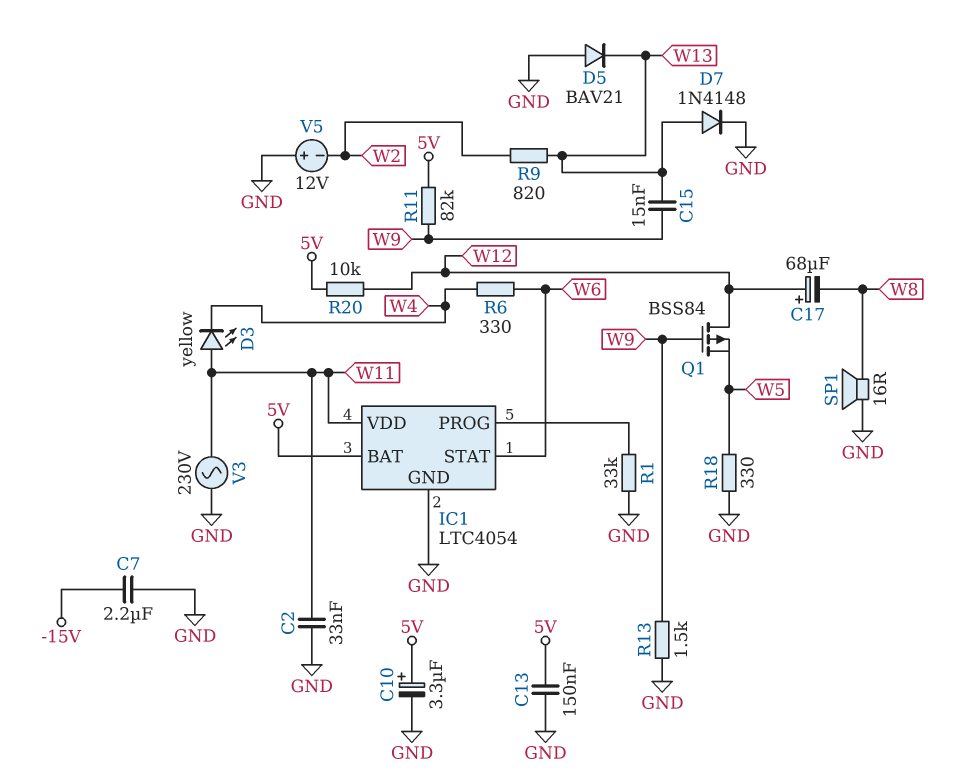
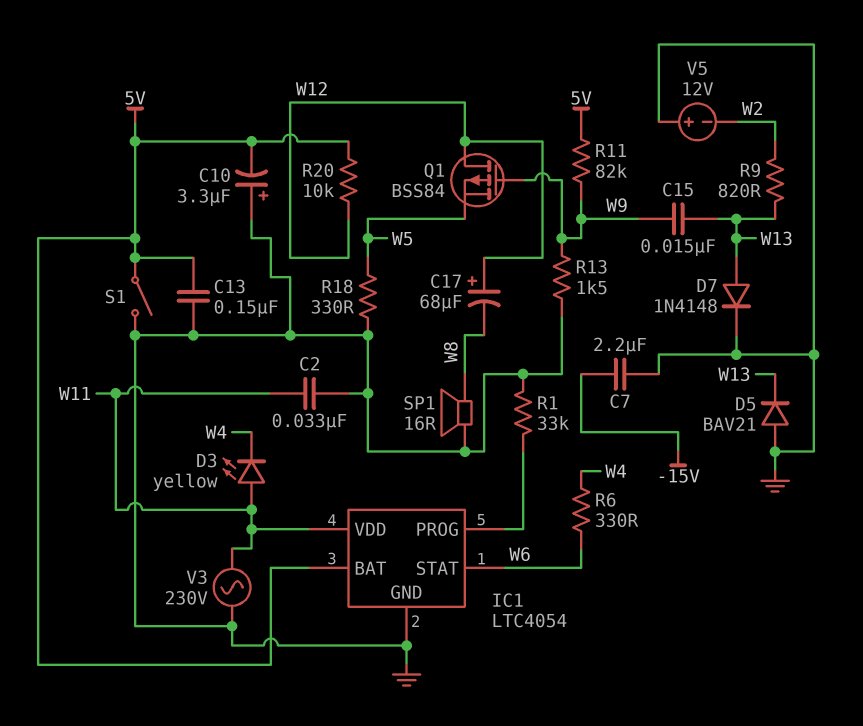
C10: 3.3uF (plus 5V, minus GND) -> 3.3uF (plus GND, minus 5V)
S1: none -> switch (5V, GND)

